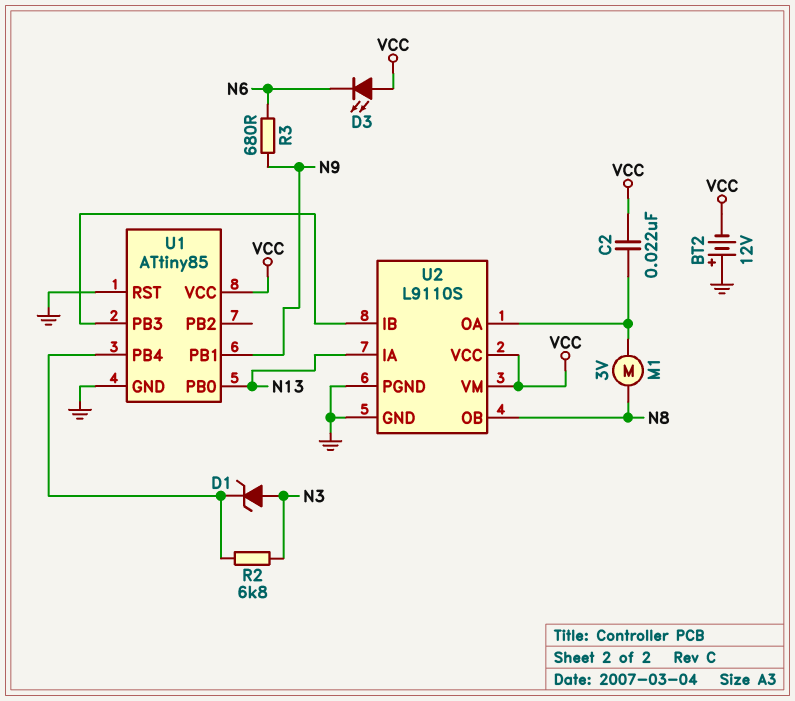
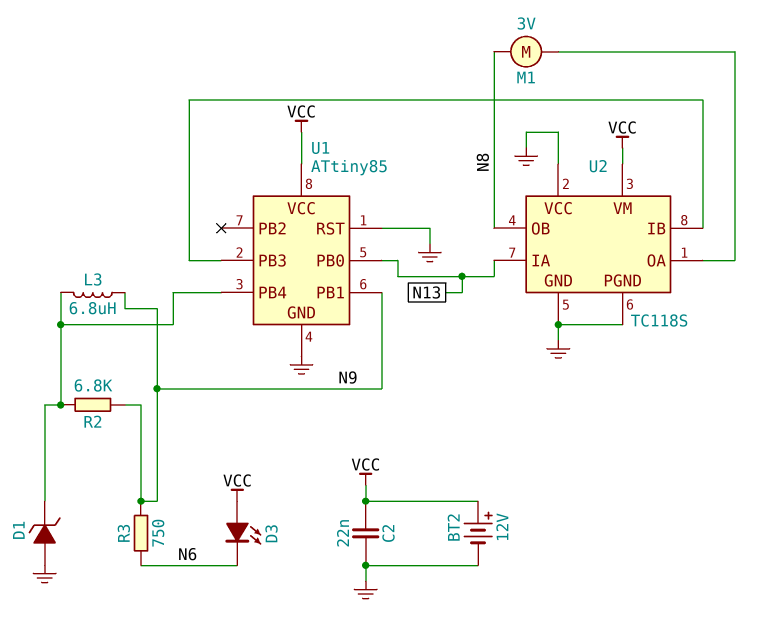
BT2: 12V (plus GND, minus VCC) -> 12V (plus VCC, minus GND)
C2: 22nF (U2/OA, VCC) -> 22nF (GND, VCC)
D1: zener (A N3, K U1/PB4) -> zener (A GND, K U1/PB4)
L3: none -> 6.8uH (N9, U1/PB4)
R2: 6.8k (N3, U1/PB4) -> 6.8k (N9, U1/PB4)
R3: 680 (N6, N9) -> 750 (N6, N9)
U2: L9110S -> TC118S
U2 pin VCC: VCC -> GND

